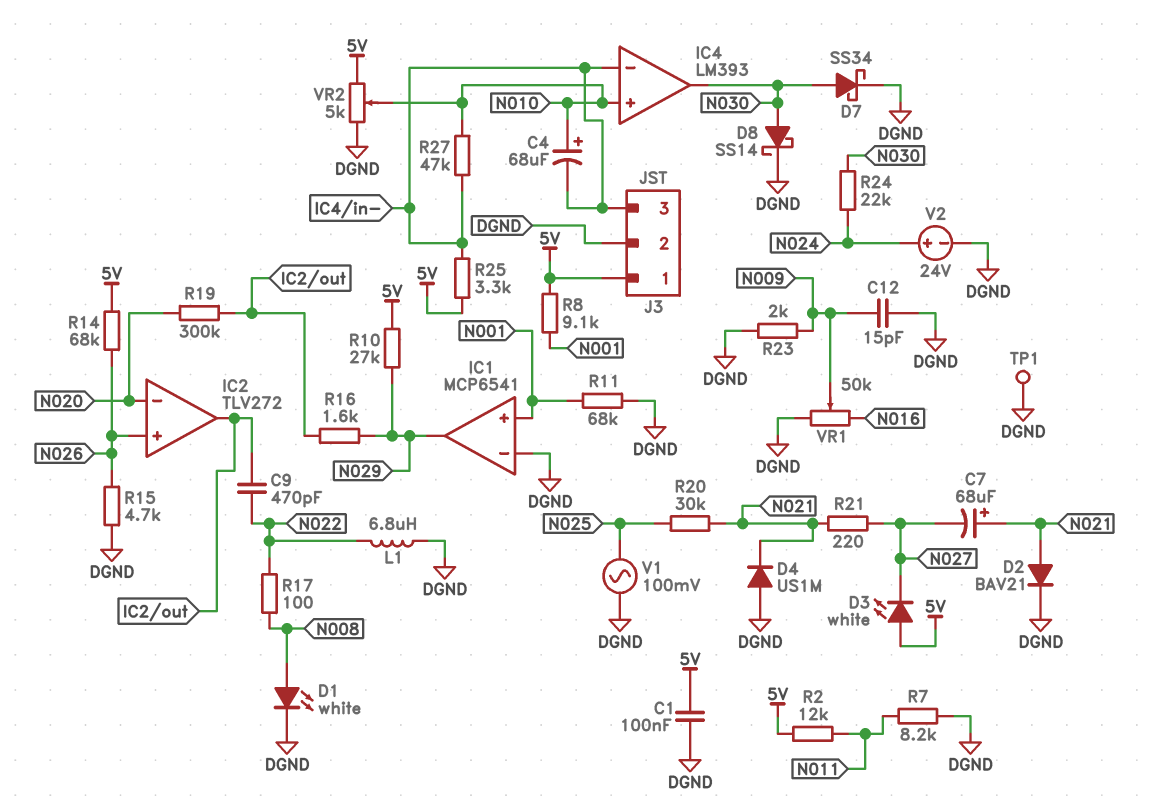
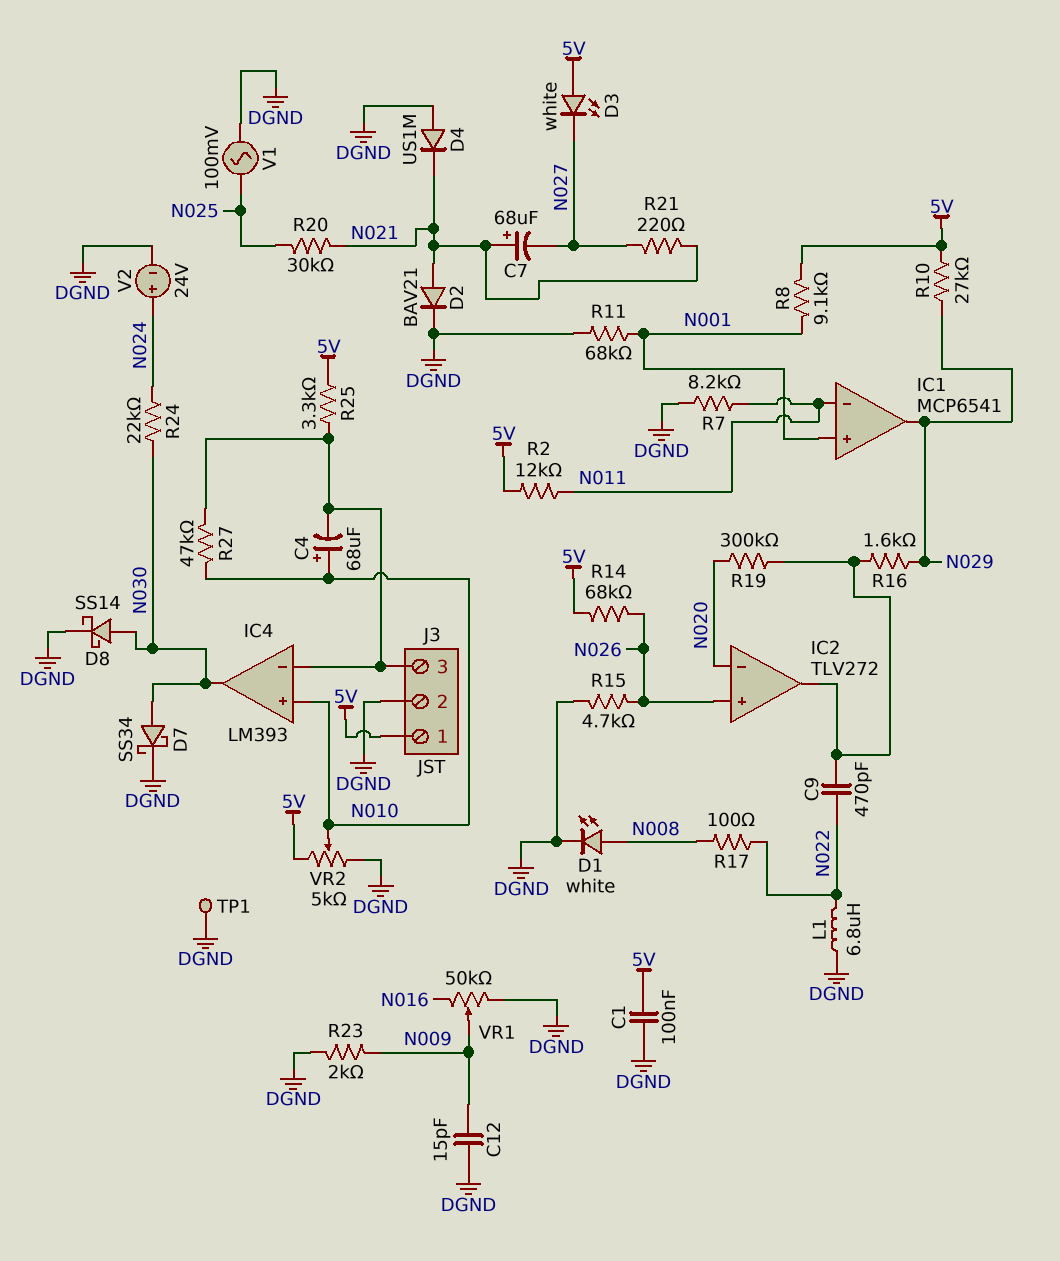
IC1 pin in-: DGND -> N011

